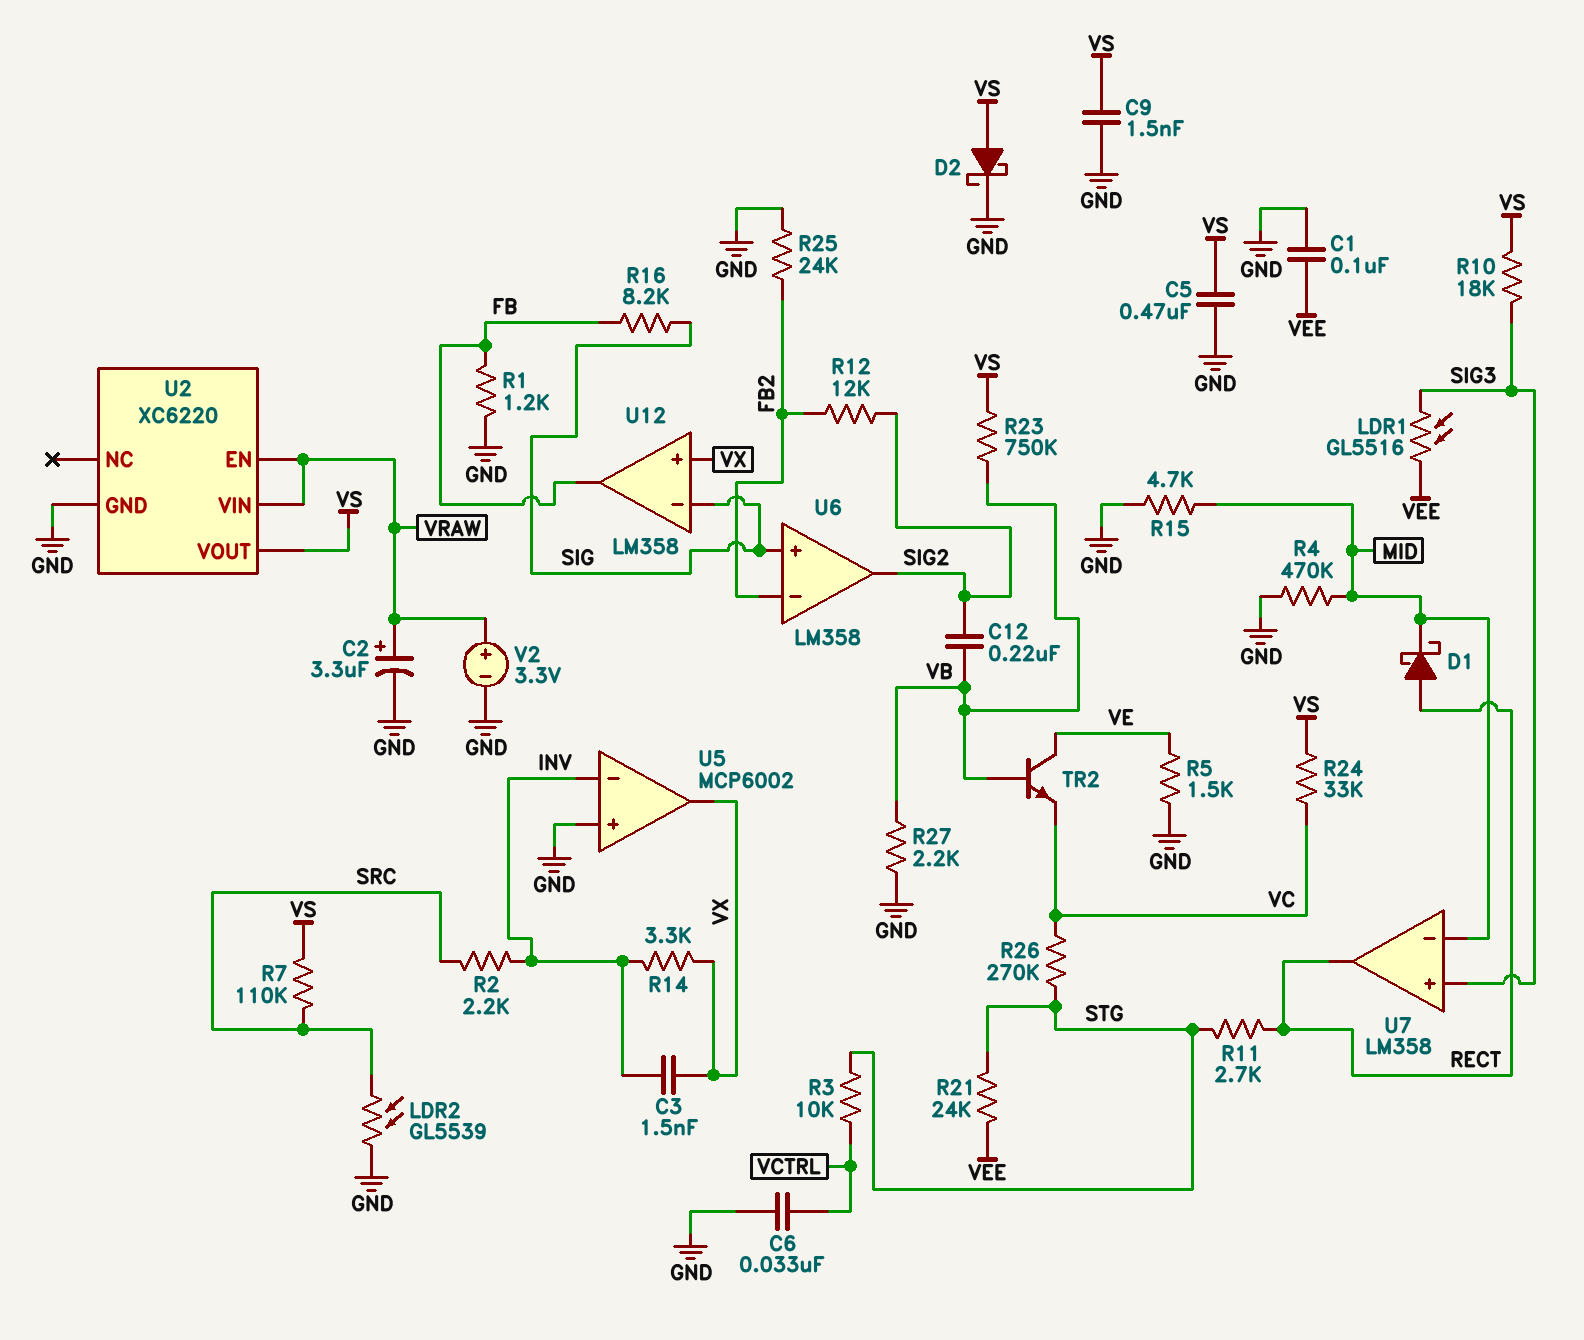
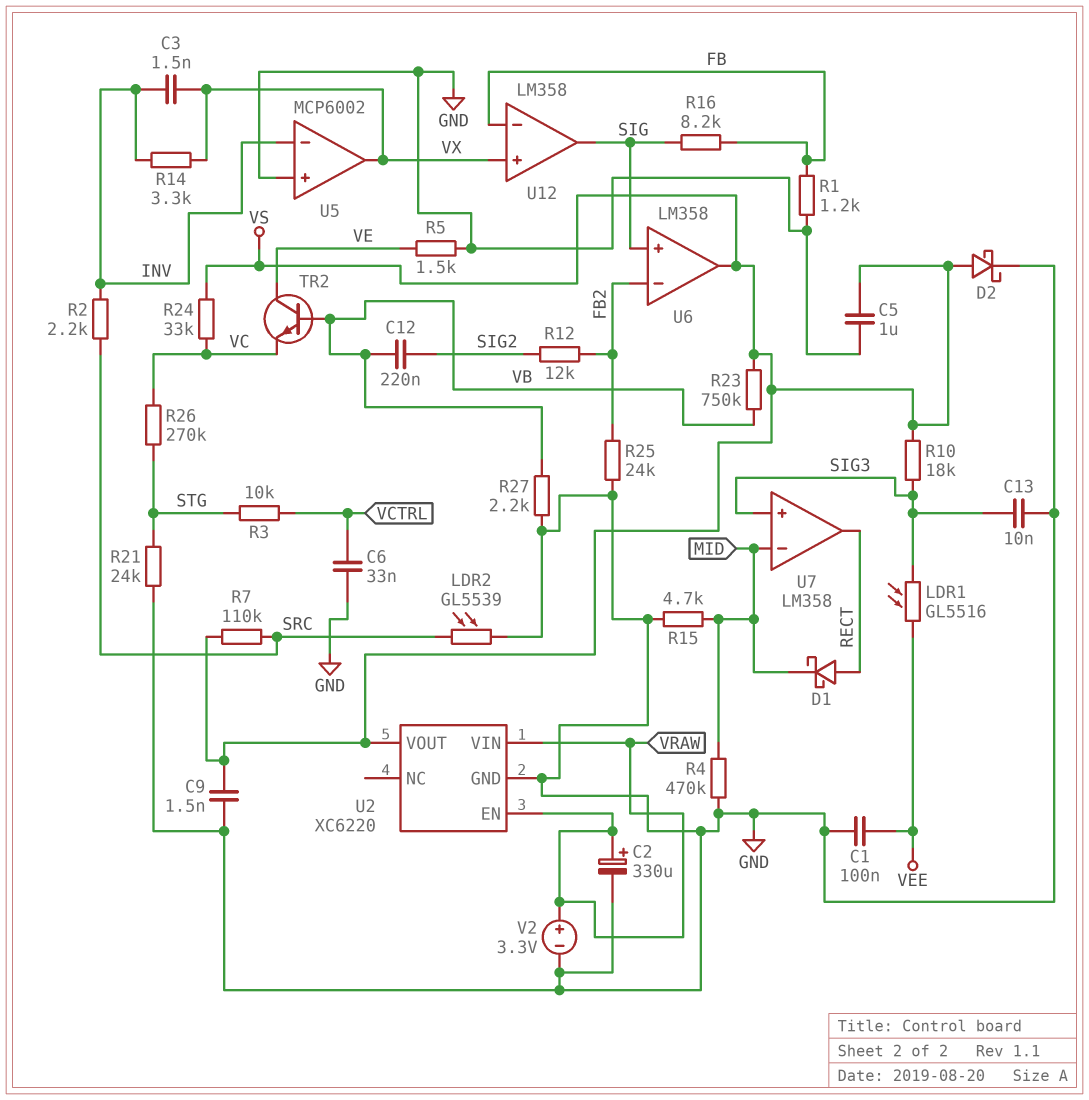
C2: 3.3uF (plus VRAW, minus GND) -> 330uF (plus VRAW, minus GND)
C5: 470nF (GND, VS) -> 1uF (GND, VS)
C13: none -> 10nF (GND, SIG3)
R11: 2.7k (RECT, STG) -> none
R21: 24k (STG, VEE) -> 24k (GND, STG)
U6 pin out: SIG2 -> VS
U12 pin in-: SIG -> FB
U12 pin out: FB -> SIG

